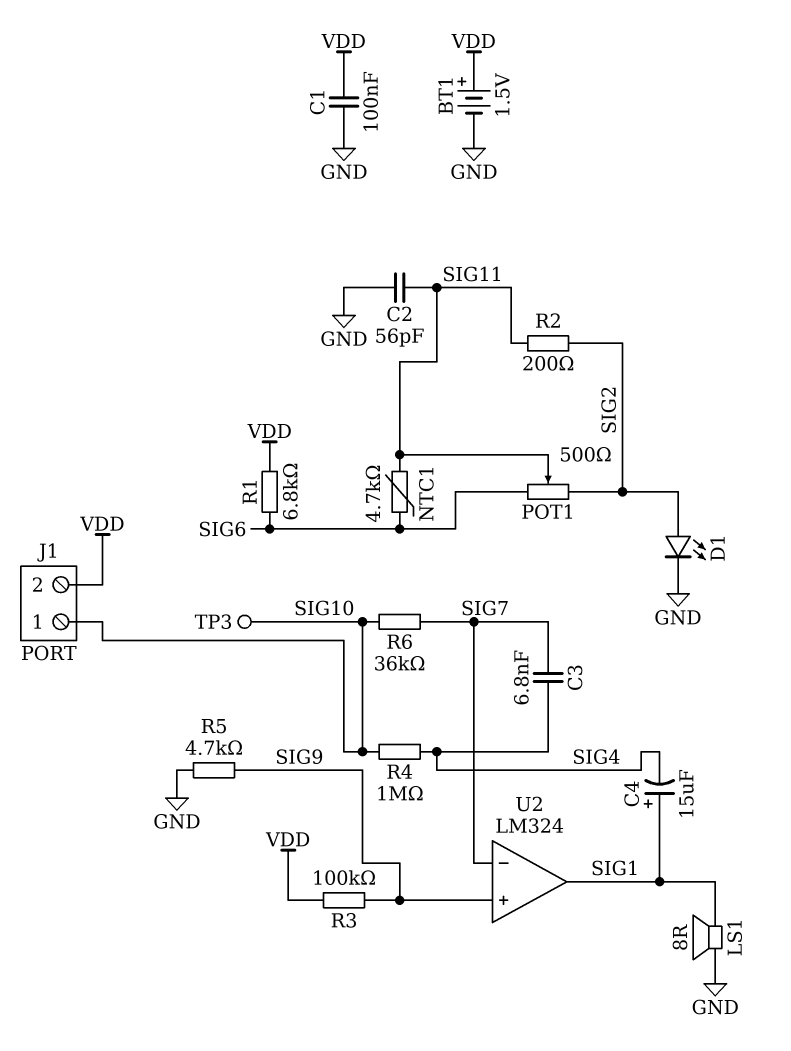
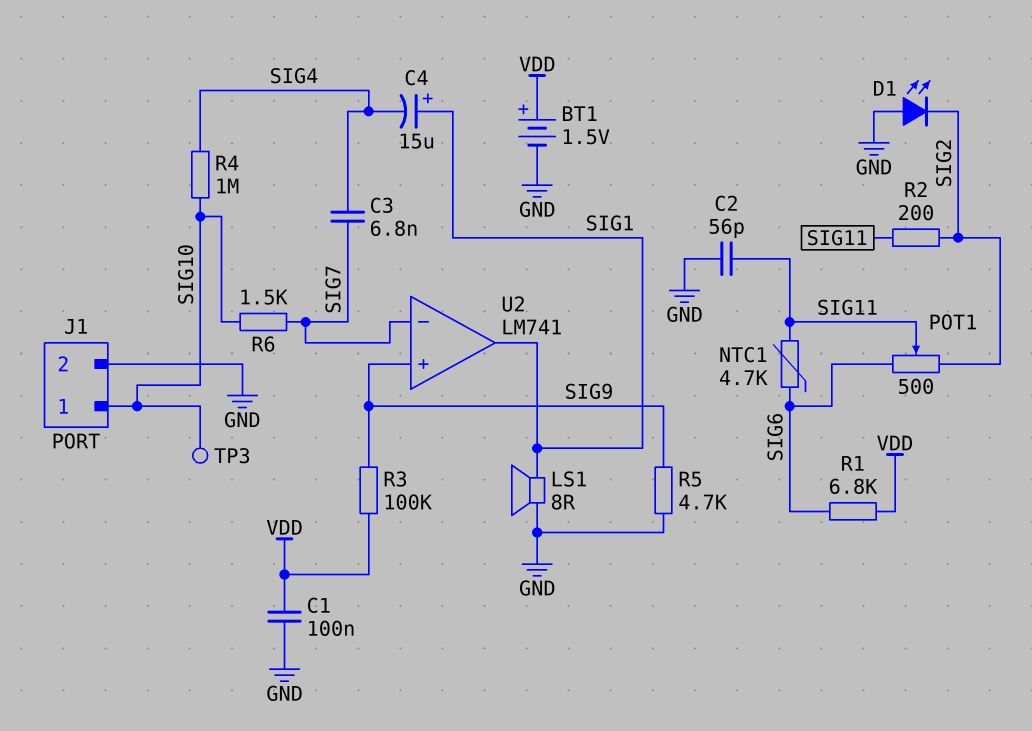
D1: LED (A SIG2, K GND) -> LED (A GND, K SIG2)
J1 pin 2: VDD -> GND
R6: 36k (SIG7, SIG10) -> 1.5k (SIG7, SIG10)
U2: LM324 -> LM741

